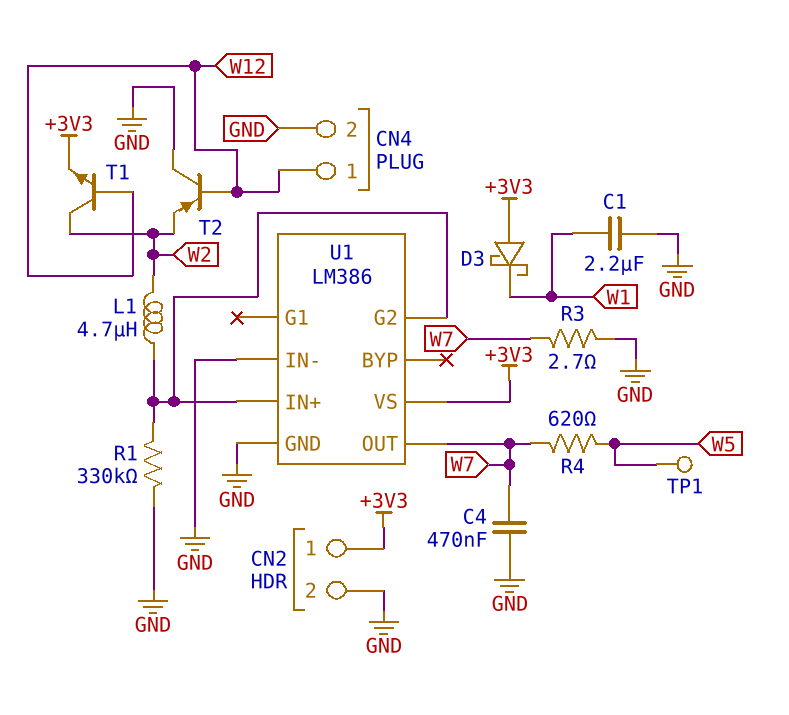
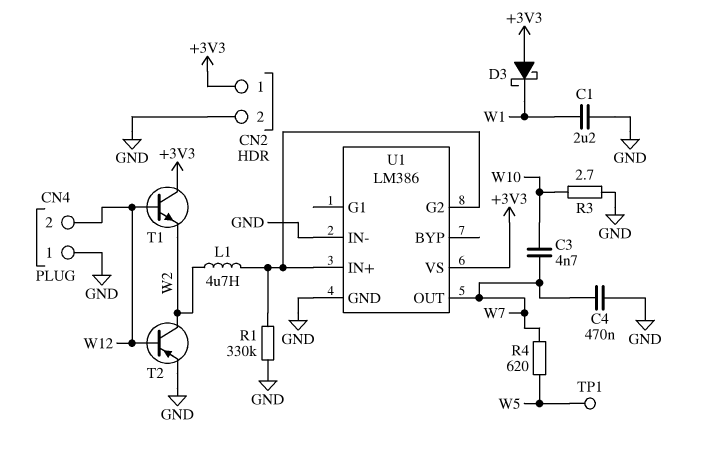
C3: none -> 4.7nF (W7, W10)
CN4 pin 1: W12 -> GND
CN4 pin 2: GND -> W12
R3: 2.7 (GND, W7) -> 2.7 (GND, W10)
T1: NPN (B W12, C W2, E +3V3) -> NPN (B W12, C +3V3, E W2)
T2: PNP (B W12, C GND, E W2) -> PNP (B W12, C W2, E GND)

